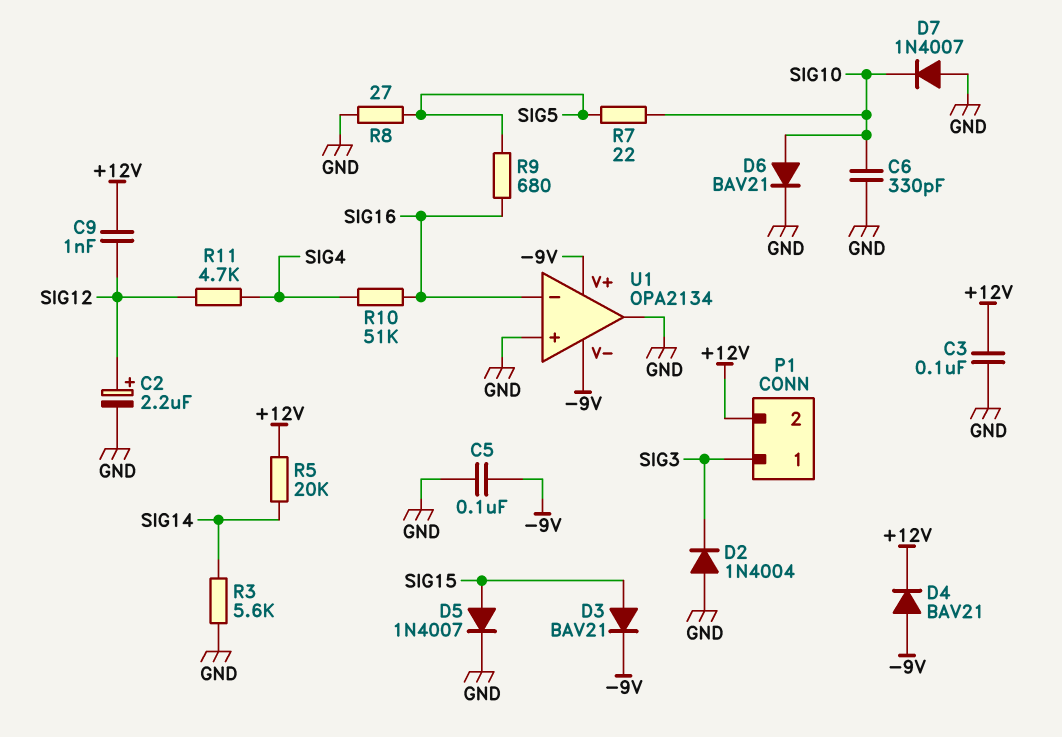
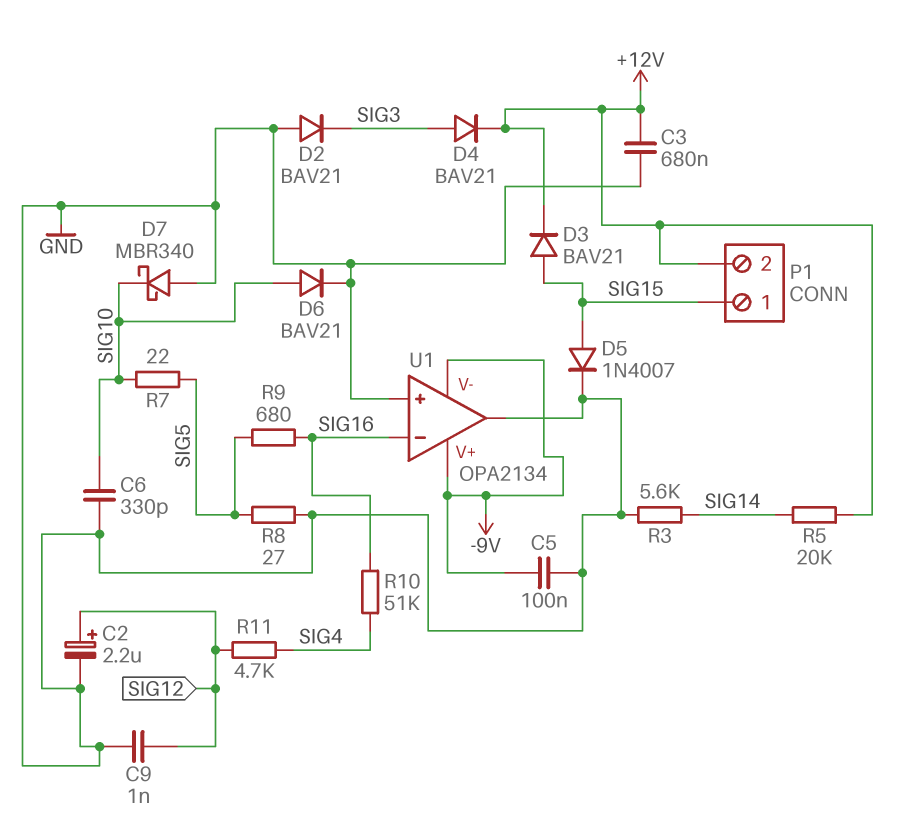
C3: 100nF (+12V, GND) -> 680nF (+12V, GND)
C9: 1nF (+12V, SIG12) -> 1nF (GND, SIG12)
D2: diode 1N4004 (A GND, K SIG3) -> diode BAV21 (A GND, K SIG3)
D3: diode BAV21 (A SIG15, K -9V) -> diode BAV21 (A SIG15, K +12V)
D4: diode BAV21 (A -9V, K +12V) -> diode BAV21 (A SIG3, K +12V)
D7: diode 1N4007 (A GND, K SIG10) -> schottky MBR340 (A GND, K SIG10)
P1 pin 1: SIG3 -> SIG15

